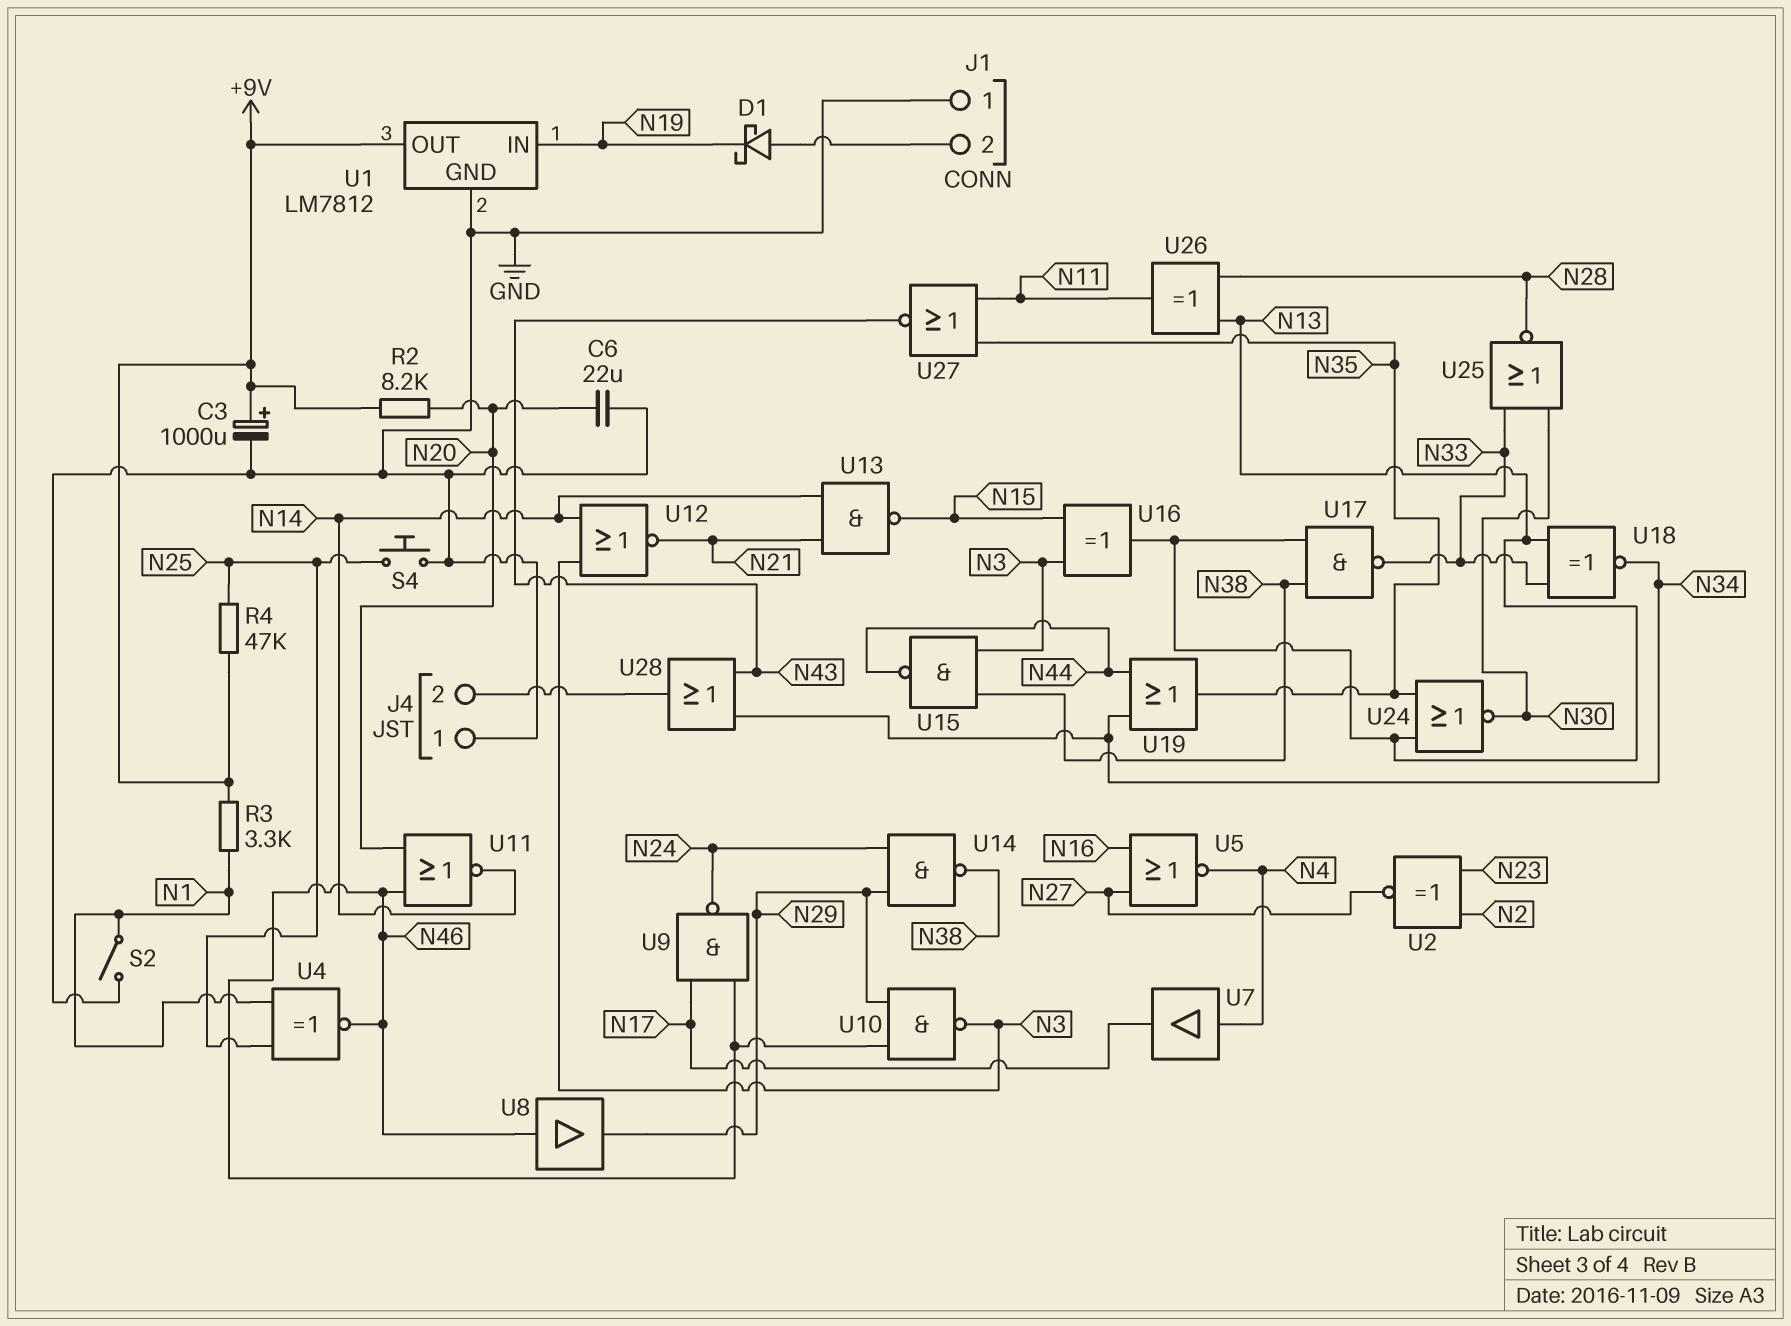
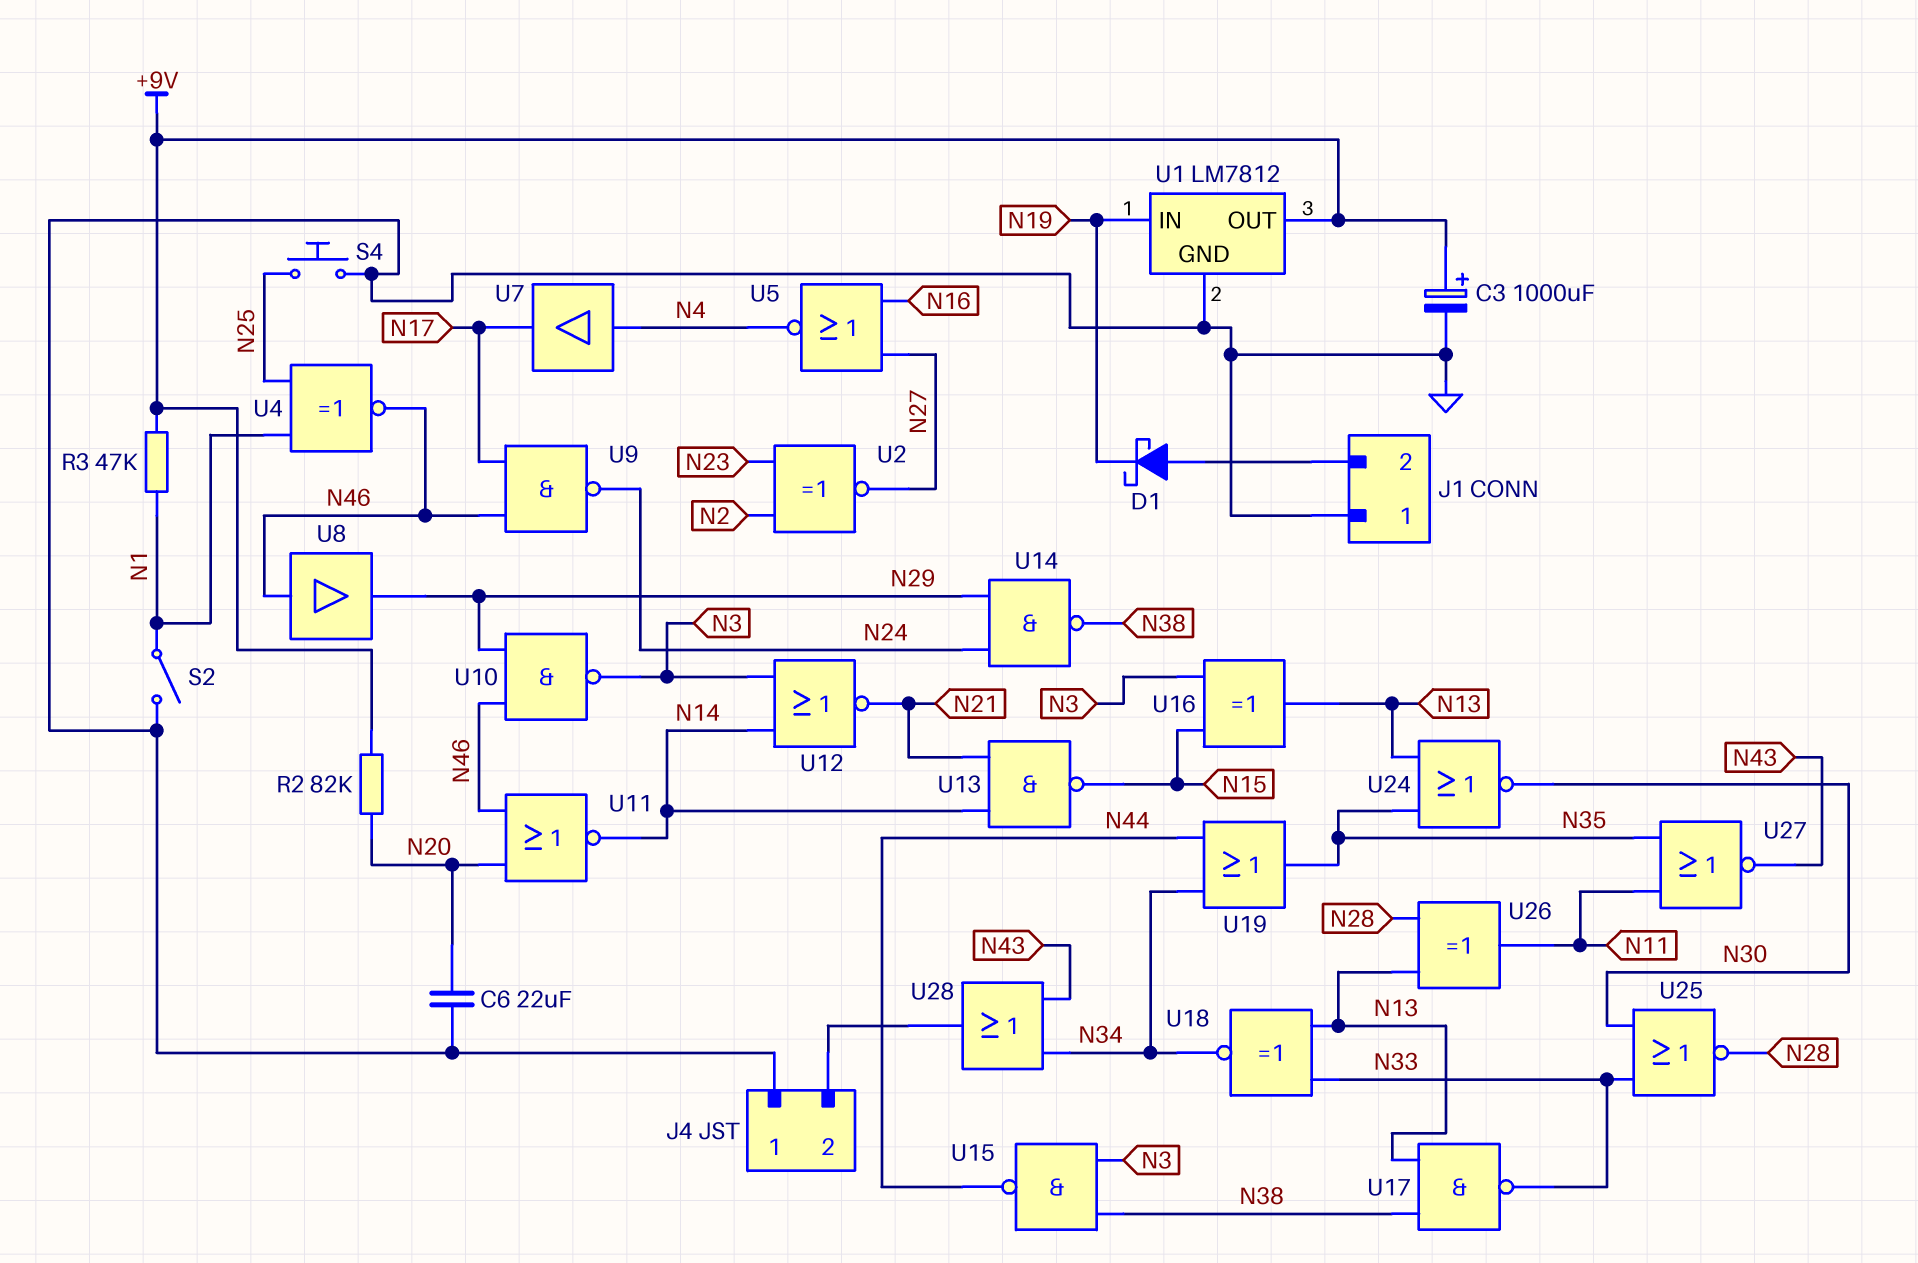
R2: 8.2k (+9V, N20) -> 82k (+9V, N20)
R3: 3.3k (+9V, N1) -> 47k (+9V, N1)
R4: 47k (+9V, N25) -> none

